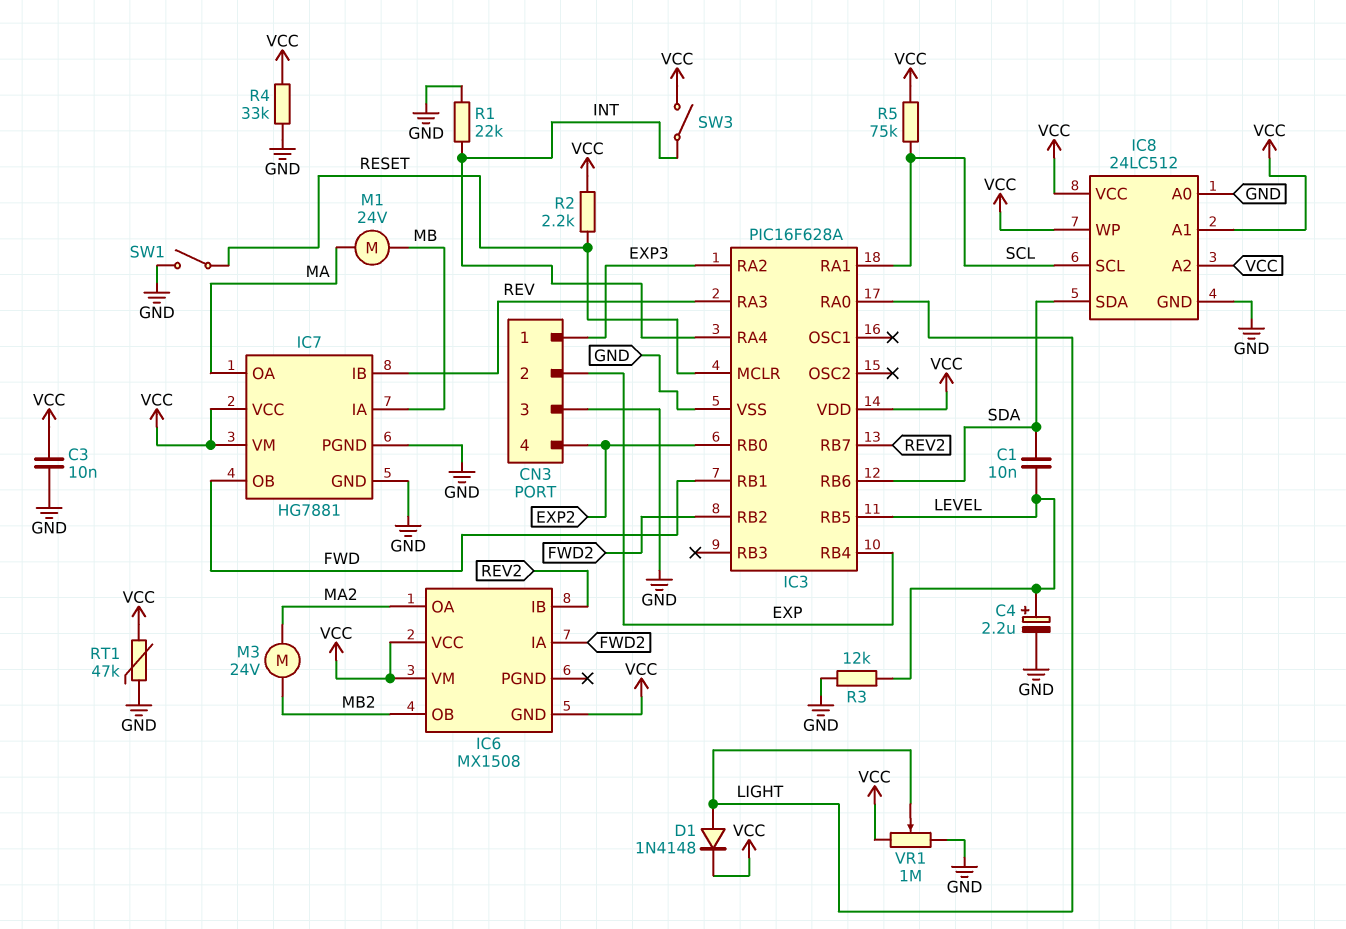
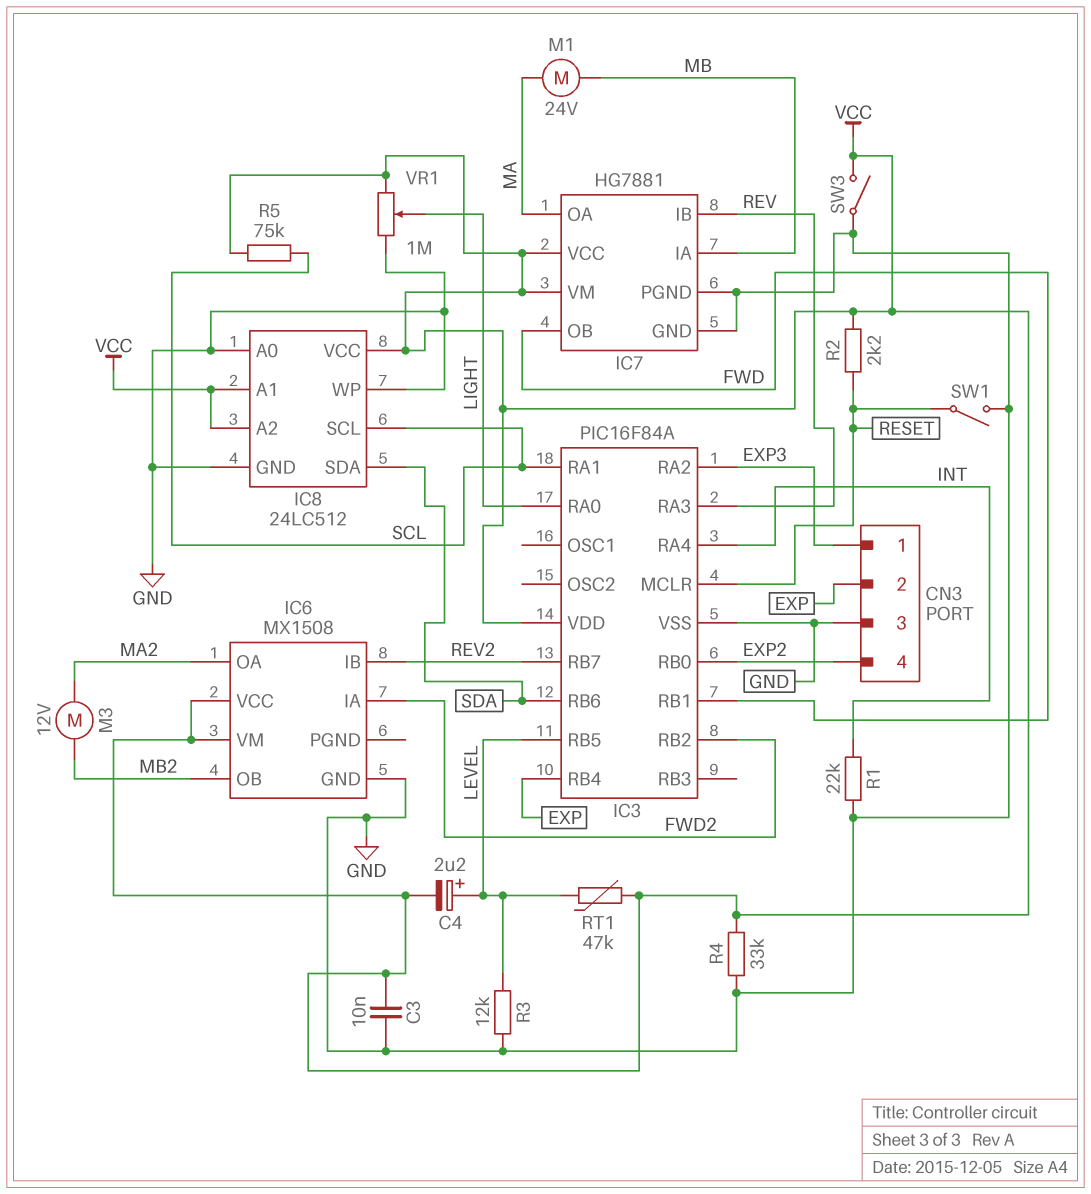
C1: 10nF (LEVEL, SDA) -> none
C4: 2.2uF (plus LEVEL, minus GND) -> 2.2uF (plus LEVEL, minus VCC)
D1: diode 1N4148 (A LIGHT, K VCC) -> none
IC3: PIC16F628A -> PIC16F84A
IC6 pin GND: VCC -> GND
IC8 pin WP: VCC -> GND
M3: motor 24V (MA2, MB2) -> motor 12V (MA2, MB2)
RT1: 47k (GND, VCC) -> 47k (LEVEL, VCC)
SW3: switch (INT, VCC) -> switch (GND, VCC)

